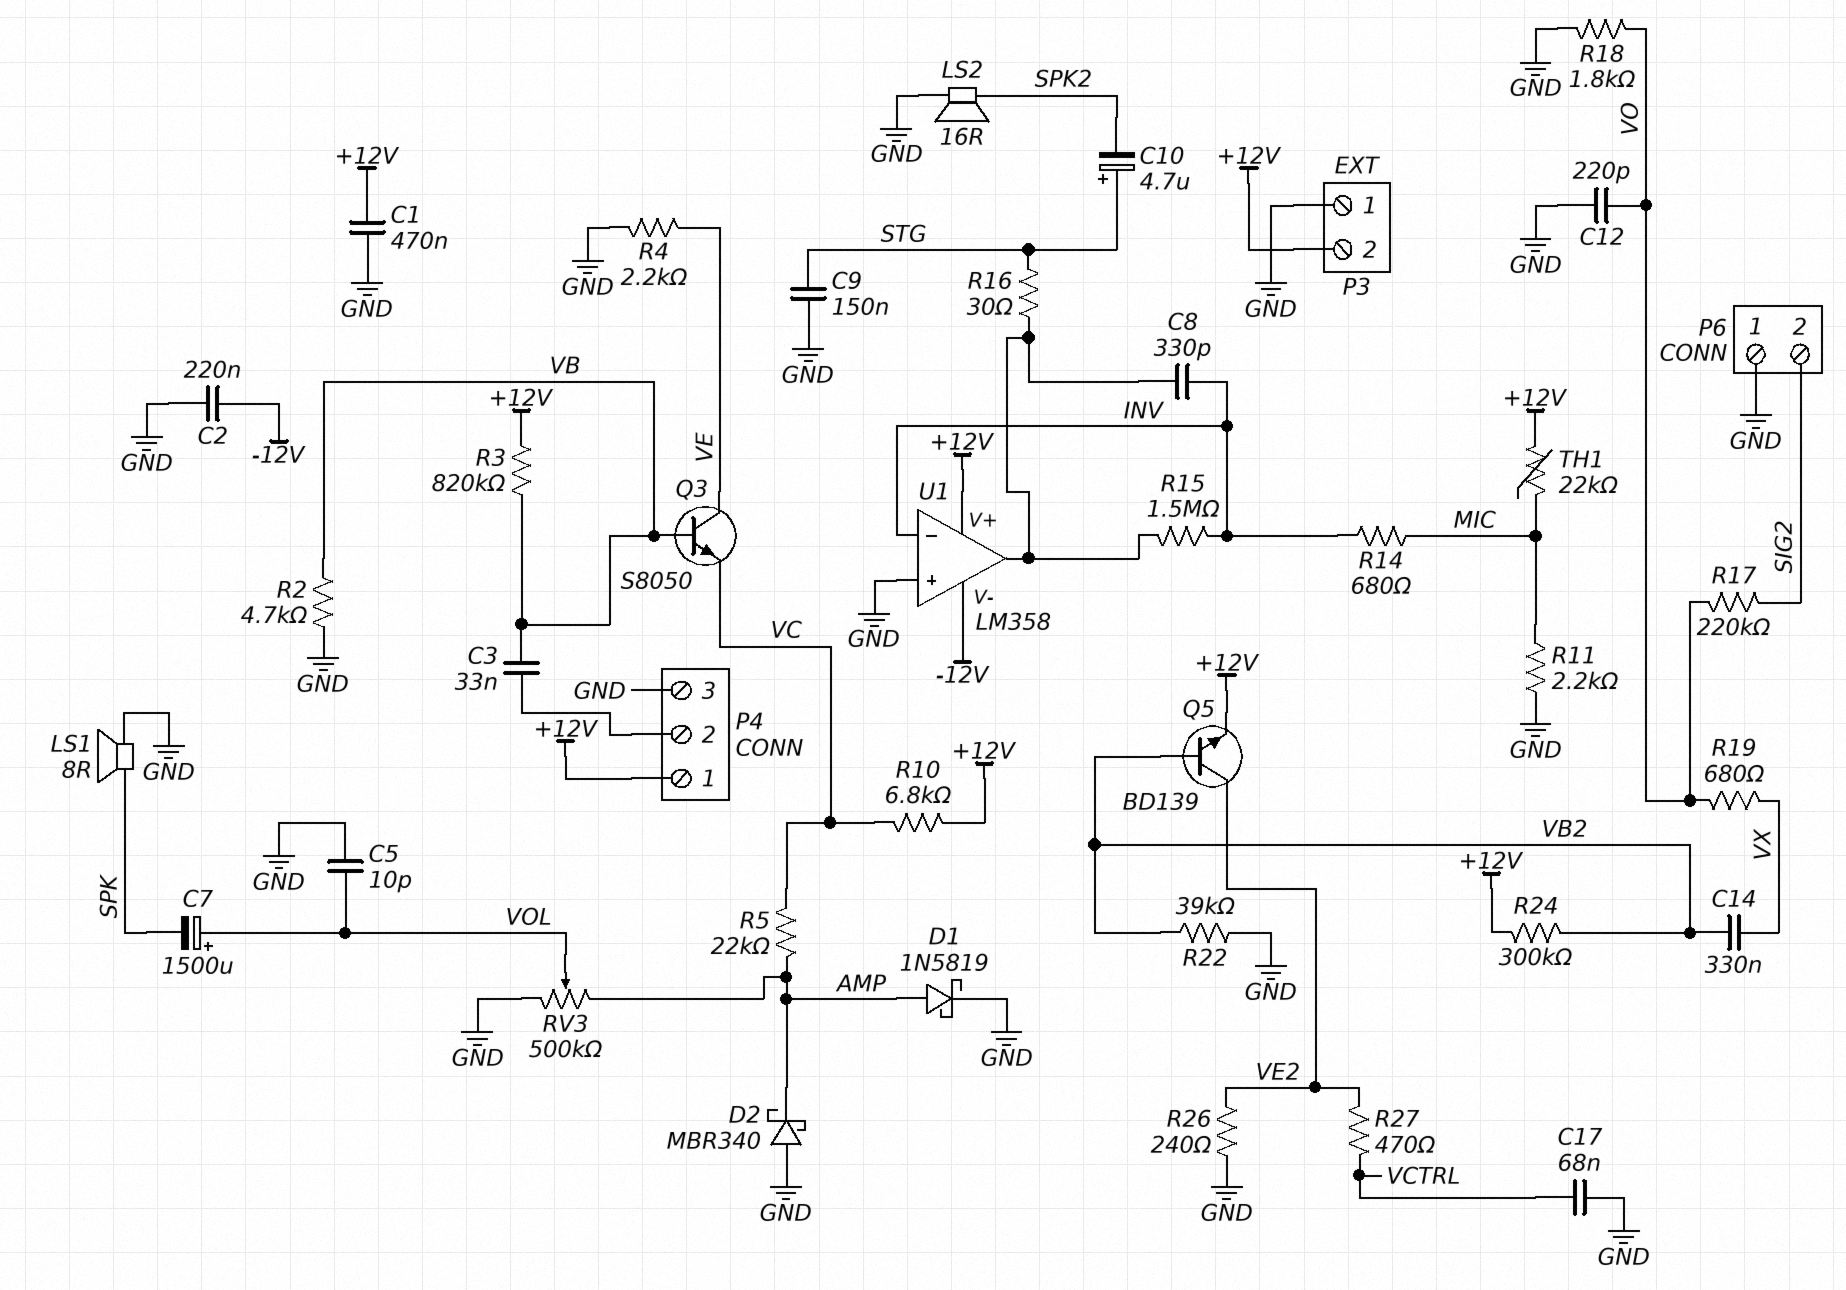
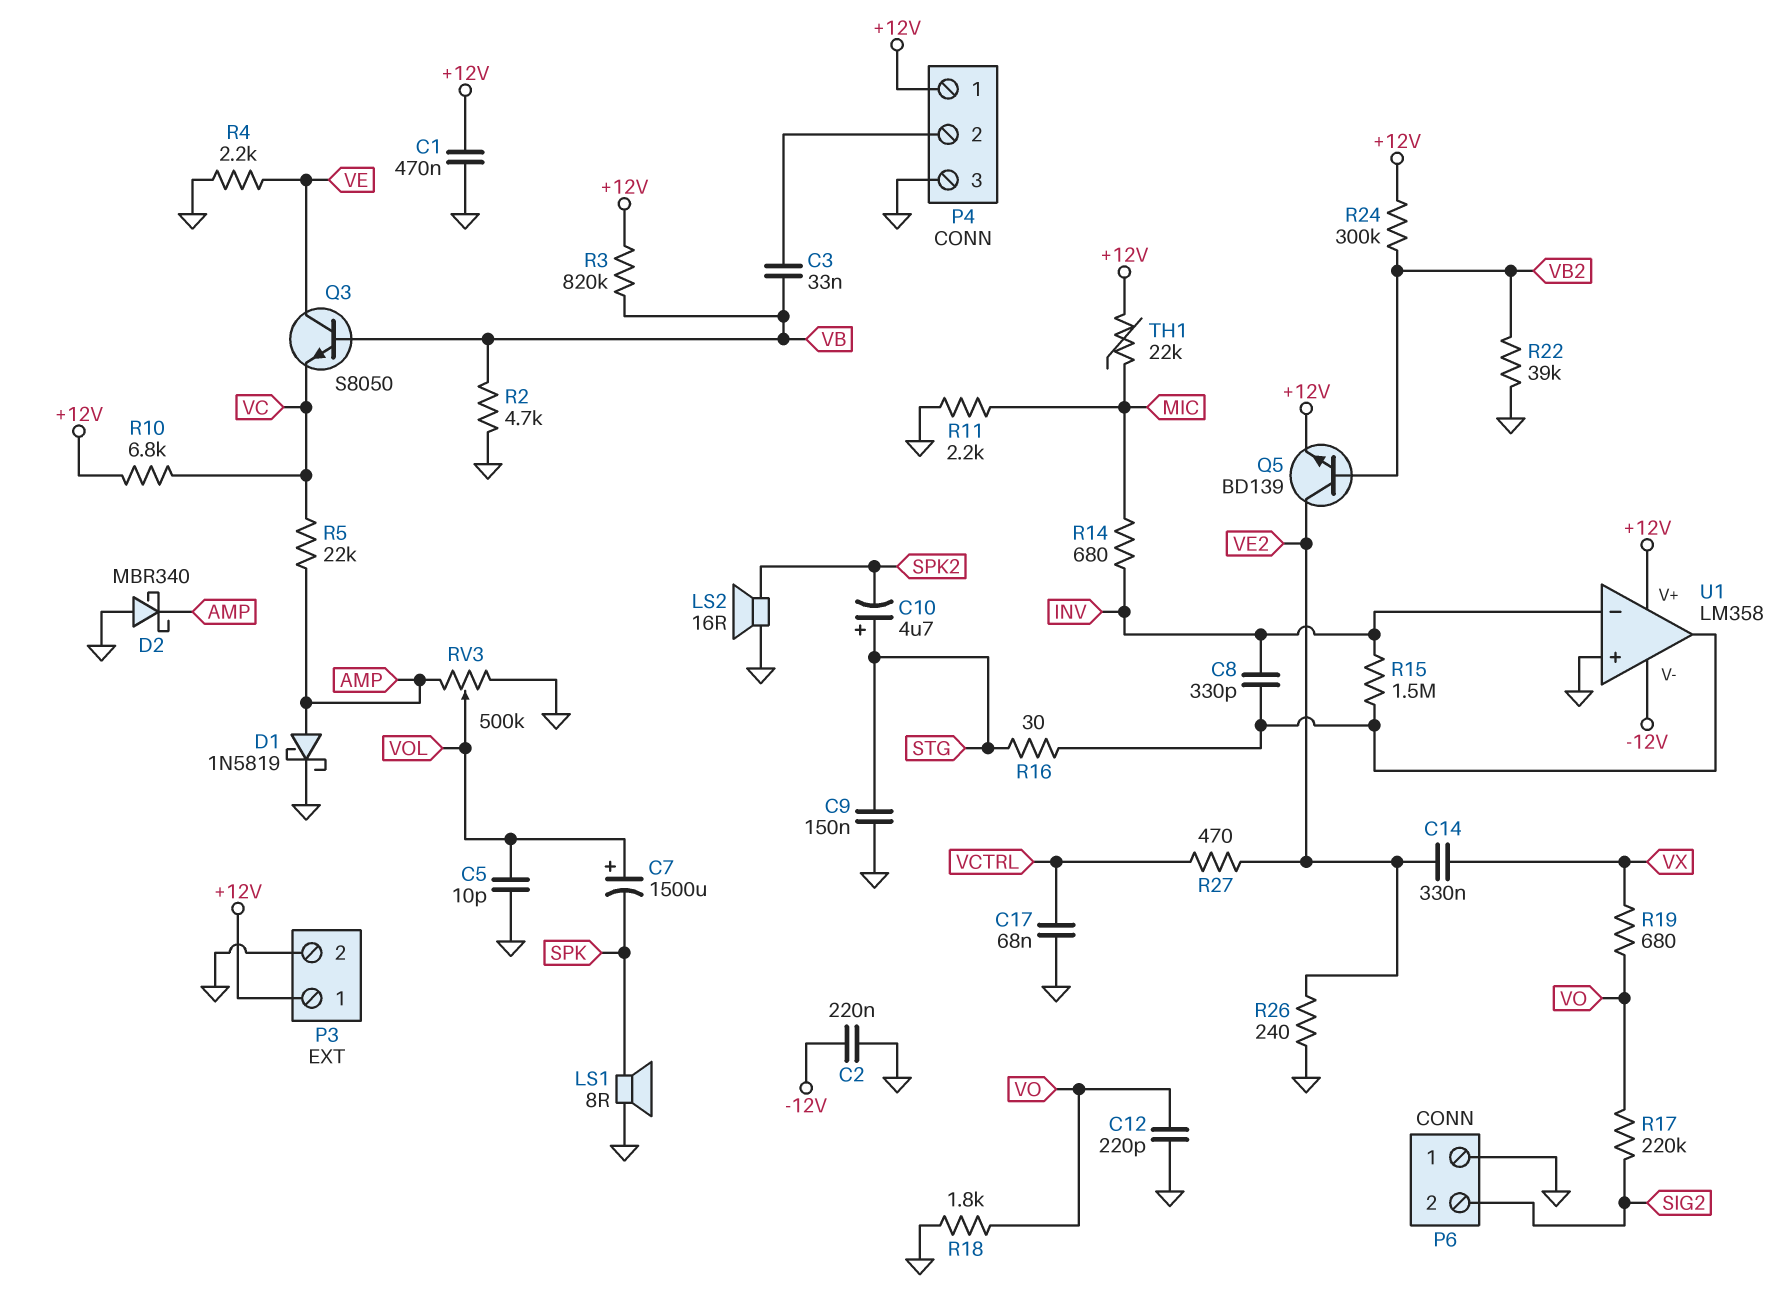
C14: 330nF (VB2, VX) -> 330nF (VE2, VX)
P3 pin 1: GND -> +12V
P3 pin 2: +12V -> GND

